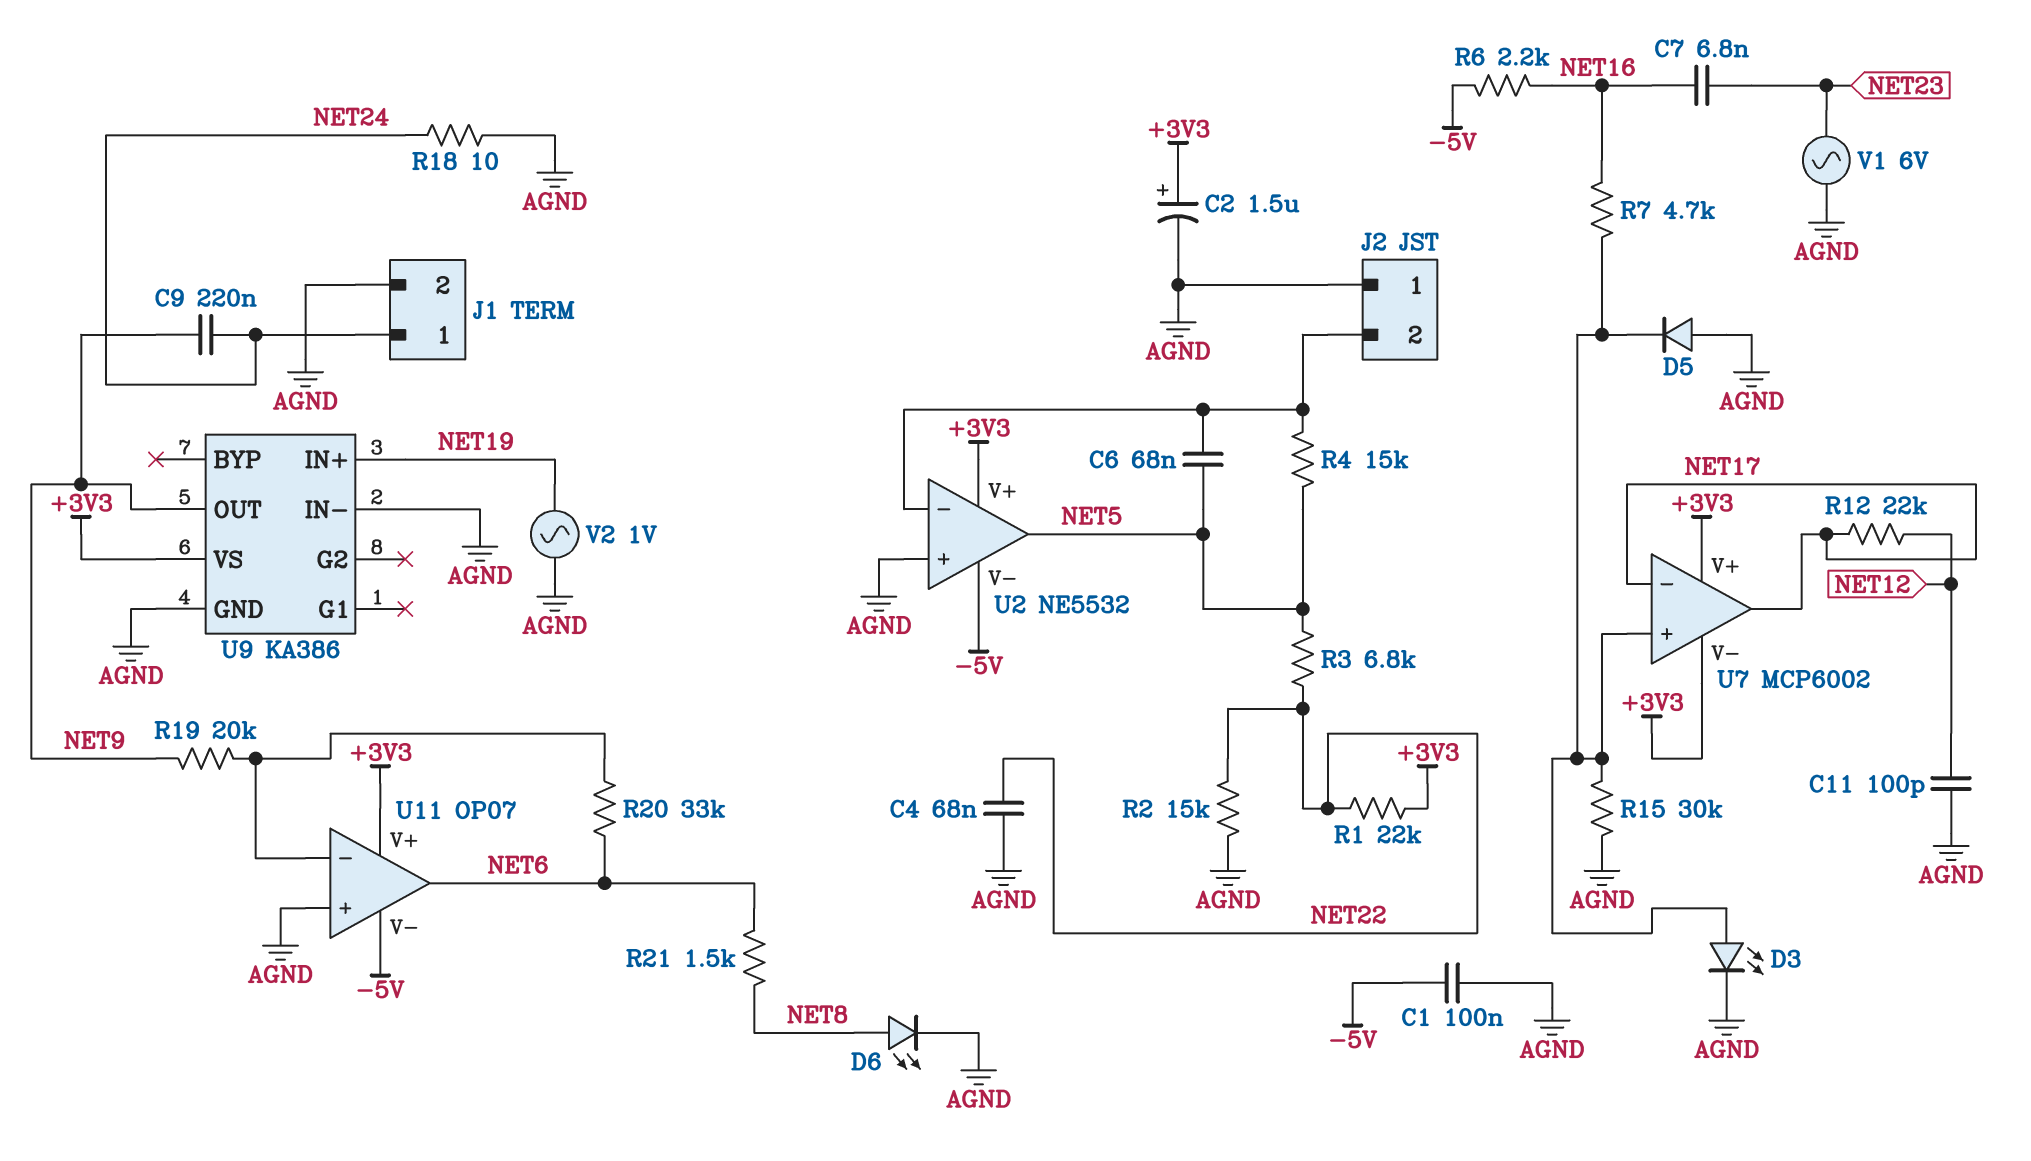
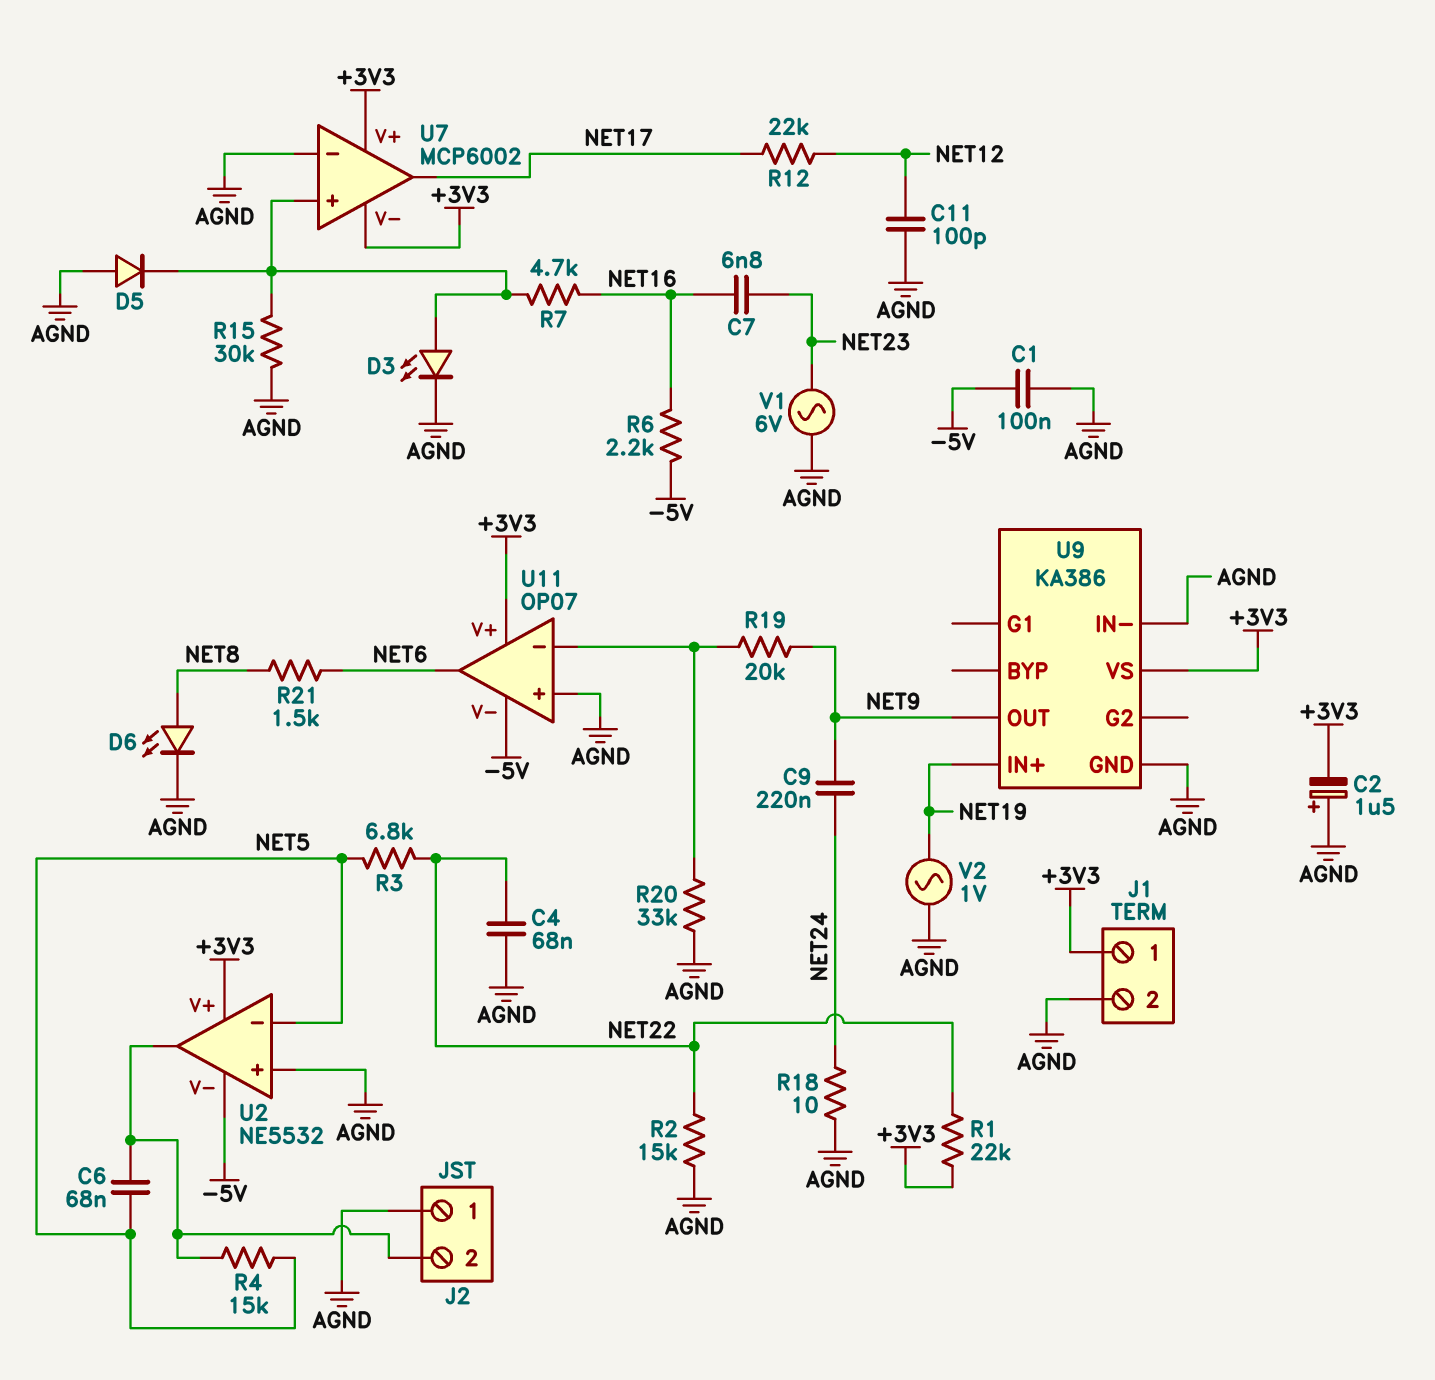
C2: 1.5uF (plus +3V3, minus AGND) -> 1.5uF (plus AGND, minus +3V3)
J1 pin 1: NET24 -> +3V3
R20: 33k (NET6, U11/in-) -> 33k (AGND, U11/in-)
U2 pin in-: J2/2 -> NET5
U2 pin out: NET5 -> J2/2
U7 pin in-: NET17 -> AGND

